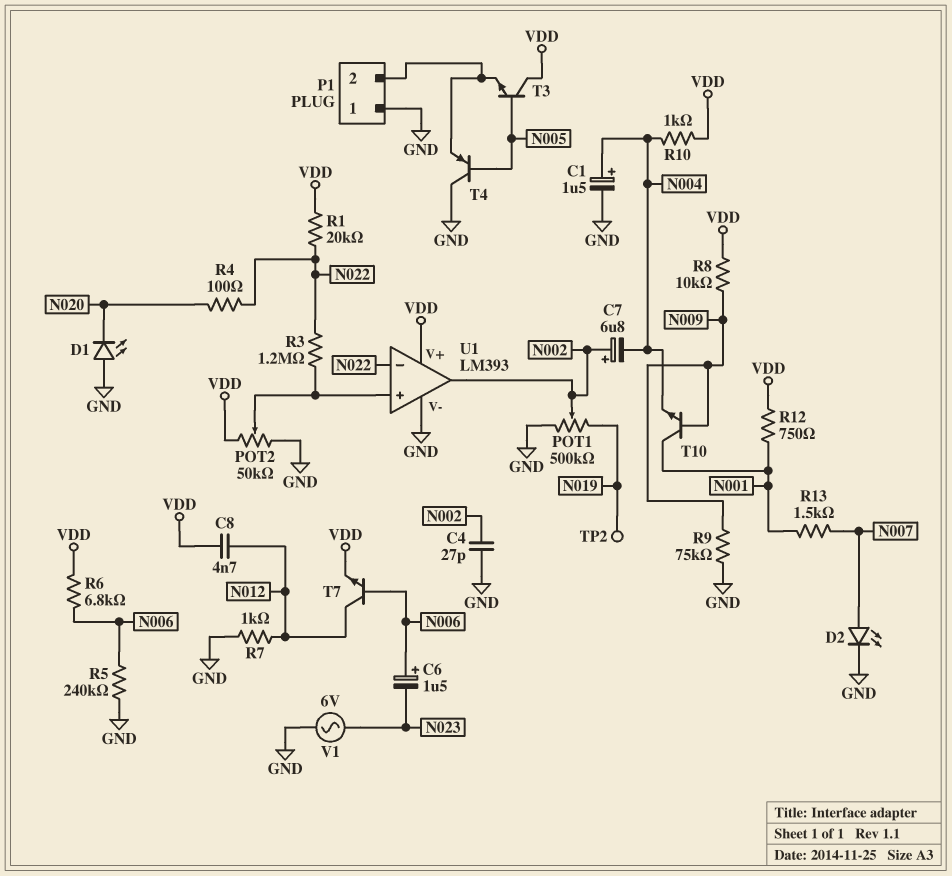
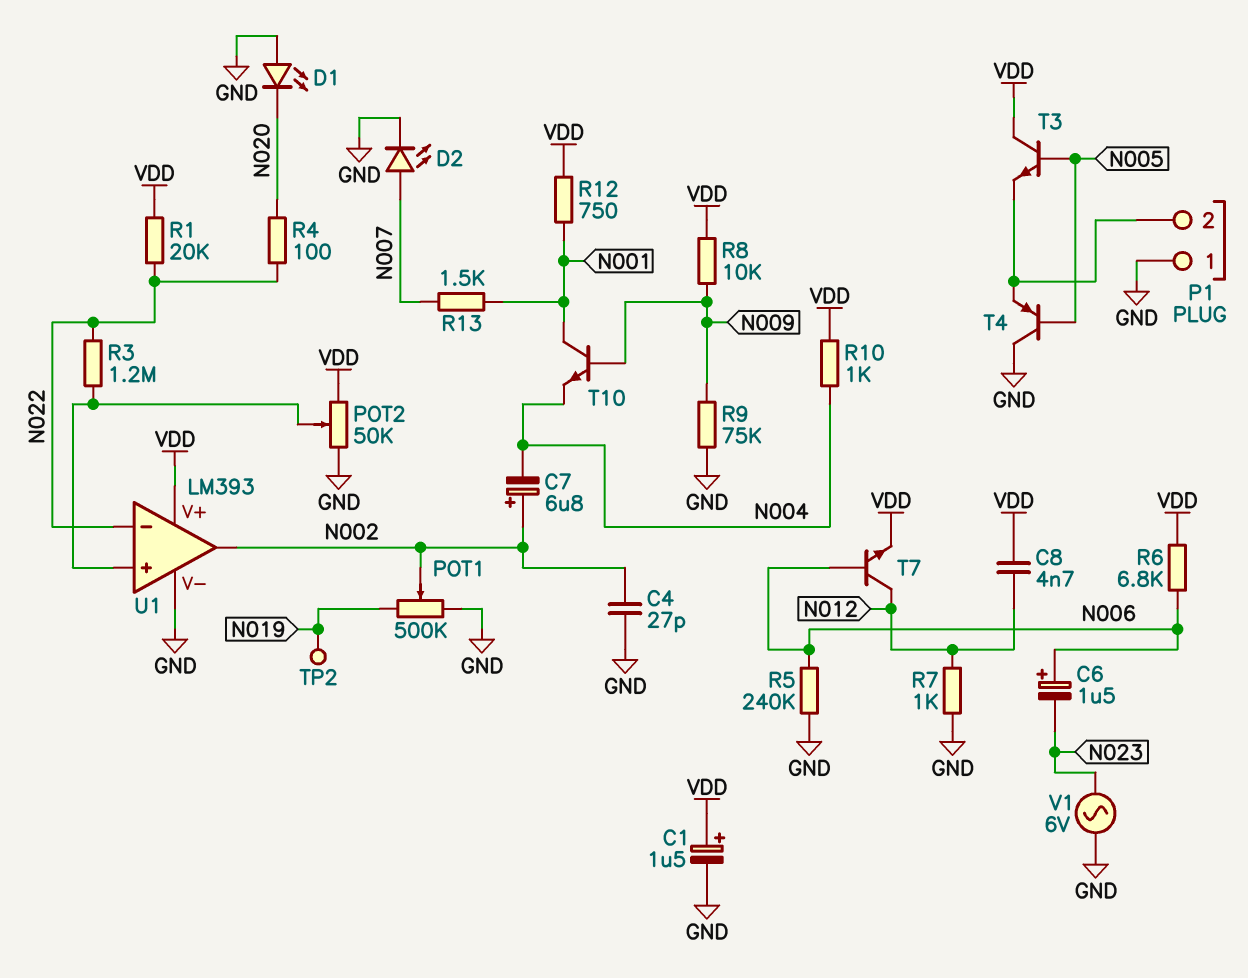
C1: 1.5uF (plus N004, minus GND) -> 1.5uF (plus VDD, minus GND)

